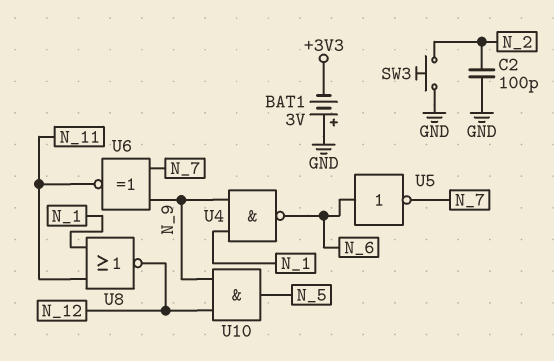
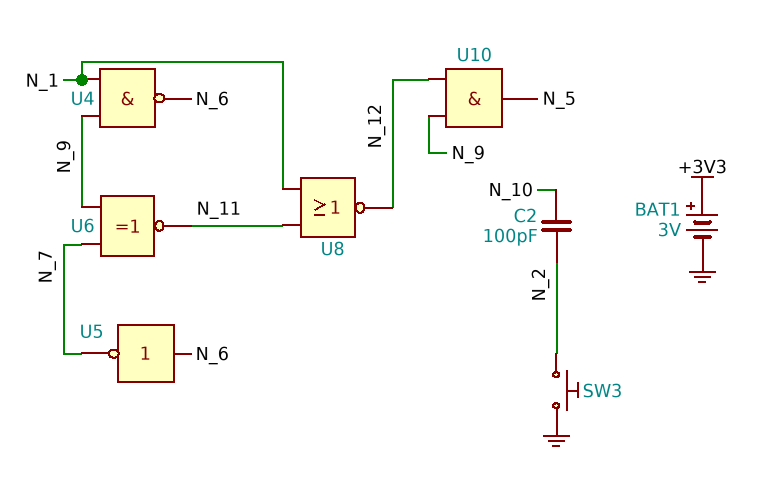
BAT1: 3V (plus GND, minus +3V3) -> 3V (plus +3V3, minus GND)
C2: 100pF (GND, N_2) -> 100pF (N_2, N_10)

